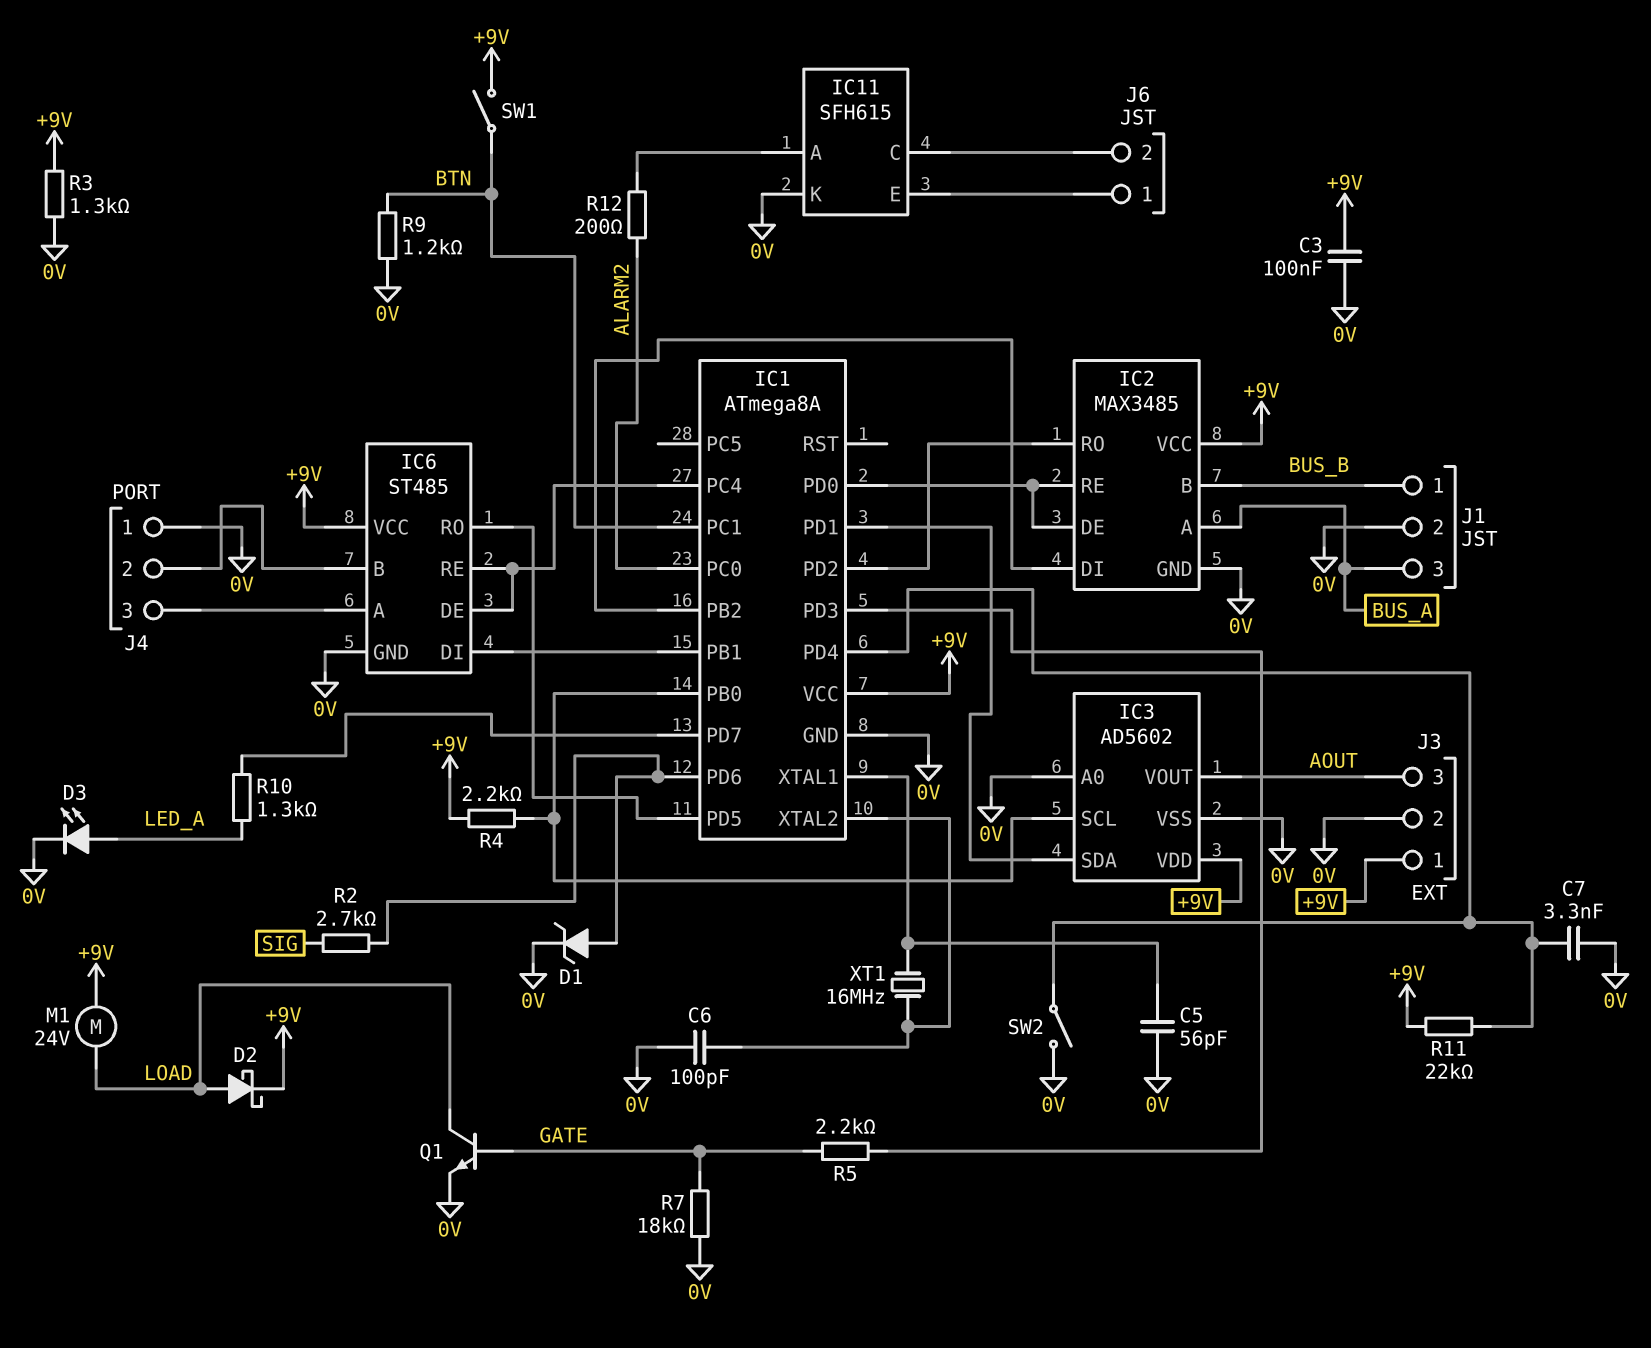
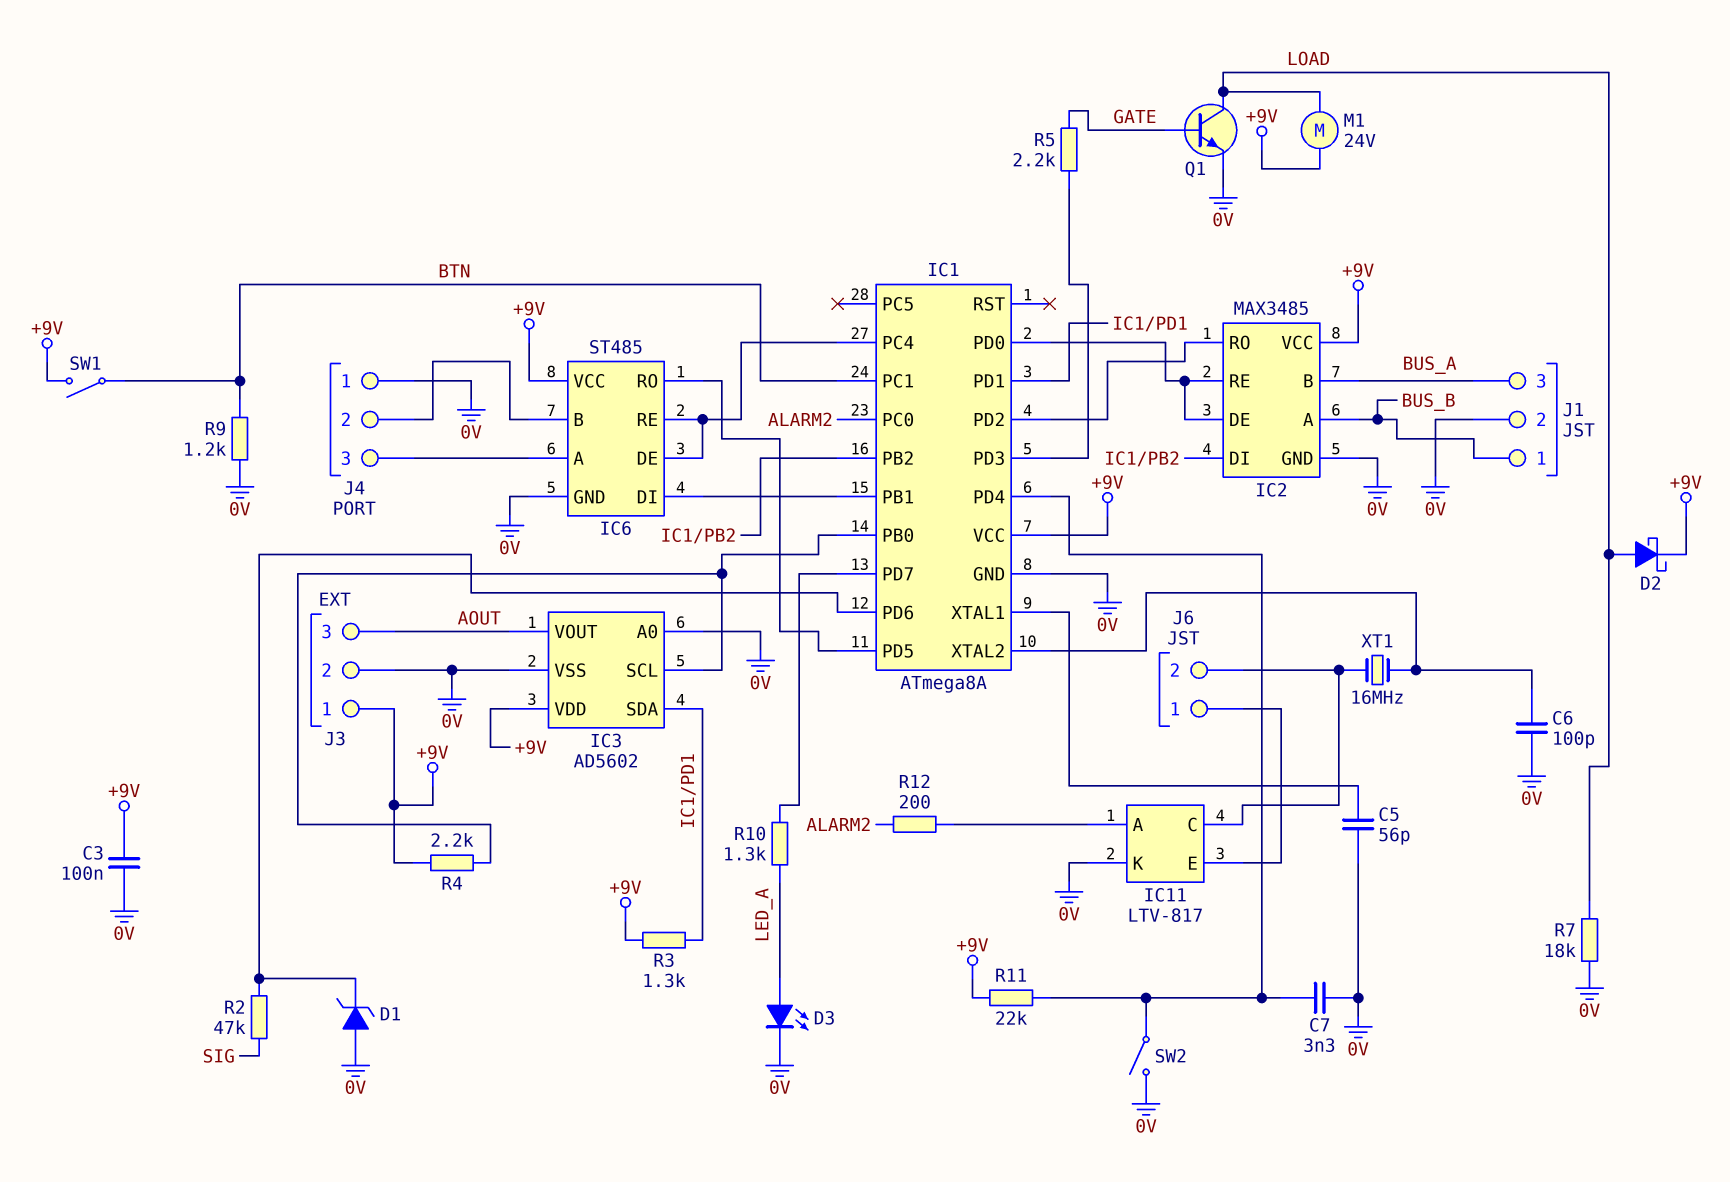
D1: zener (A IC1/PD6, K 0V) -> zener (A 0V, K IC1/PD6)
IC2 pin A: BUS_A -> BUS_B
IC2 pin B: BUS_B -> BUS_A
IC11: SFH615 -> LTV-817
R2: 2.7k (IC1/PD6, SIG) -> 47k (IC1/PD6, SIG)
R3: 1.3k (+9V, 0V) -> 1.3k (+9V, IC1/PD1)
R7: 18k (0V, GATE) -> 18k (0V, LOAD)
XT1: 16MHz (IC1/XTAL1, IC1/XTAL2) -> 16MHz (IC1/XTAL2, IC11/C)

